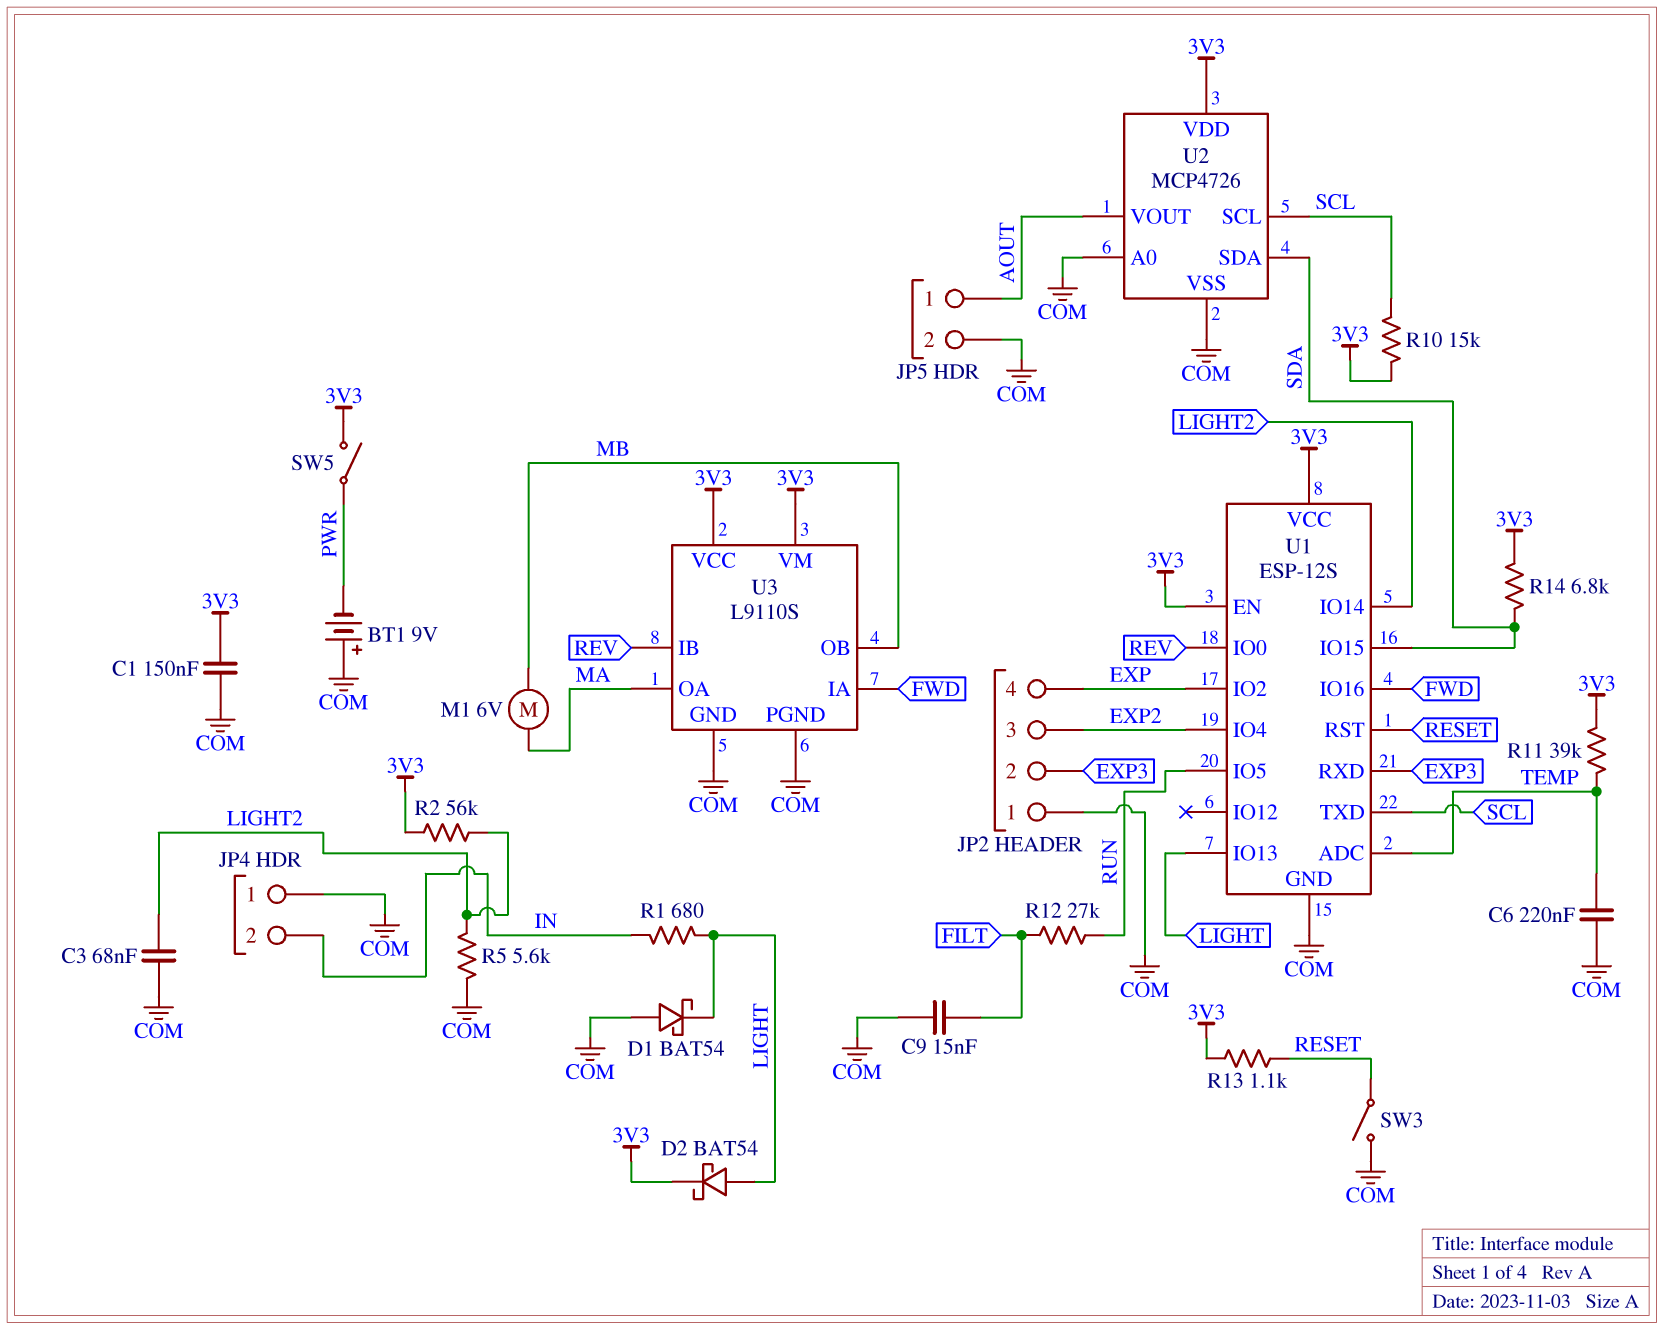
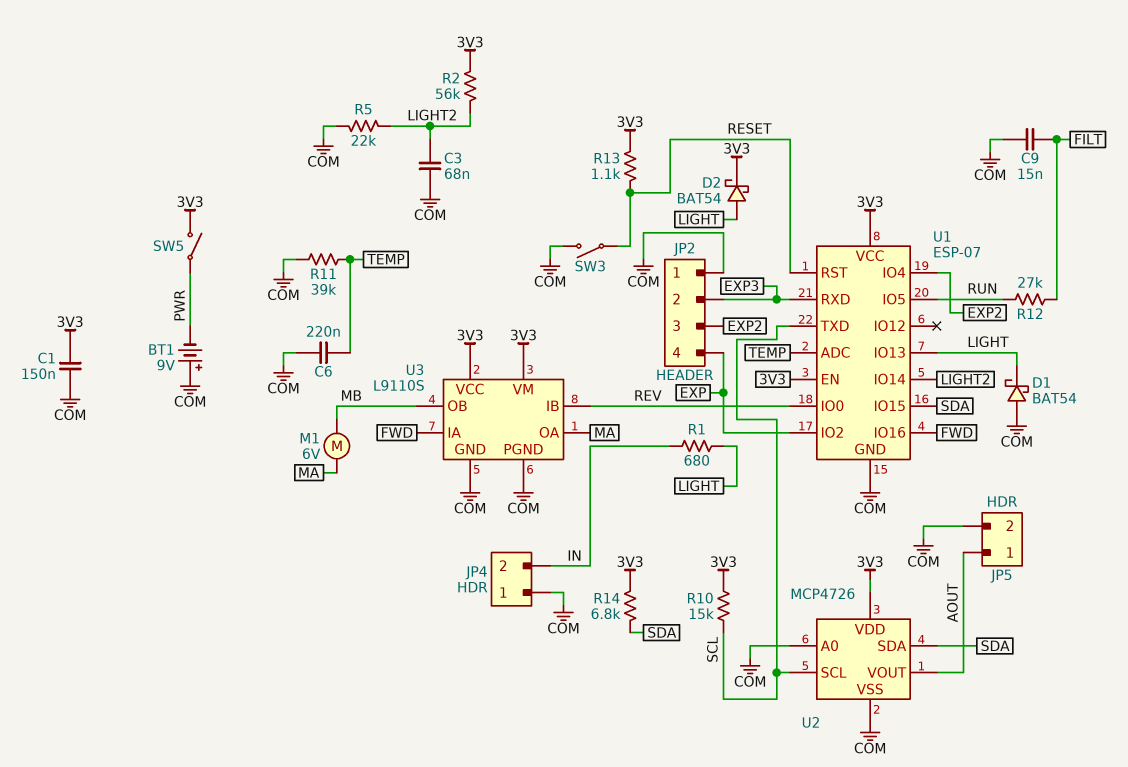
R5: 5.6k (COM, LIGHT2) -> 22k (COM, LIGHT2)
R11: 39k (3V3, TEMP) -> 39k (COM, TEMP)
U1: ESP-12S -> ESP-07

